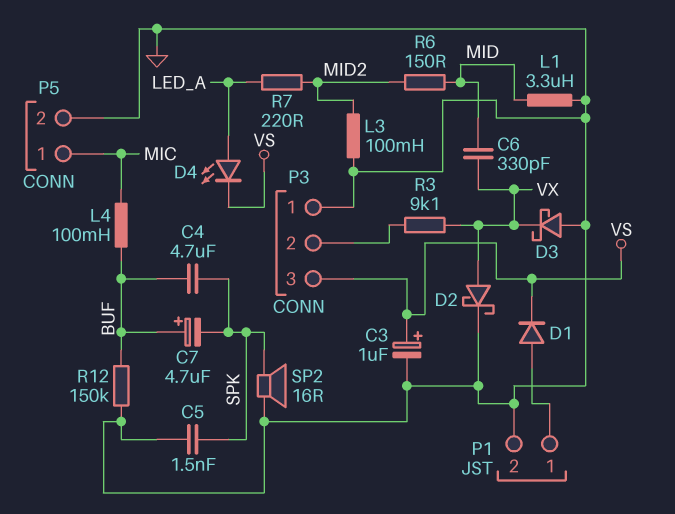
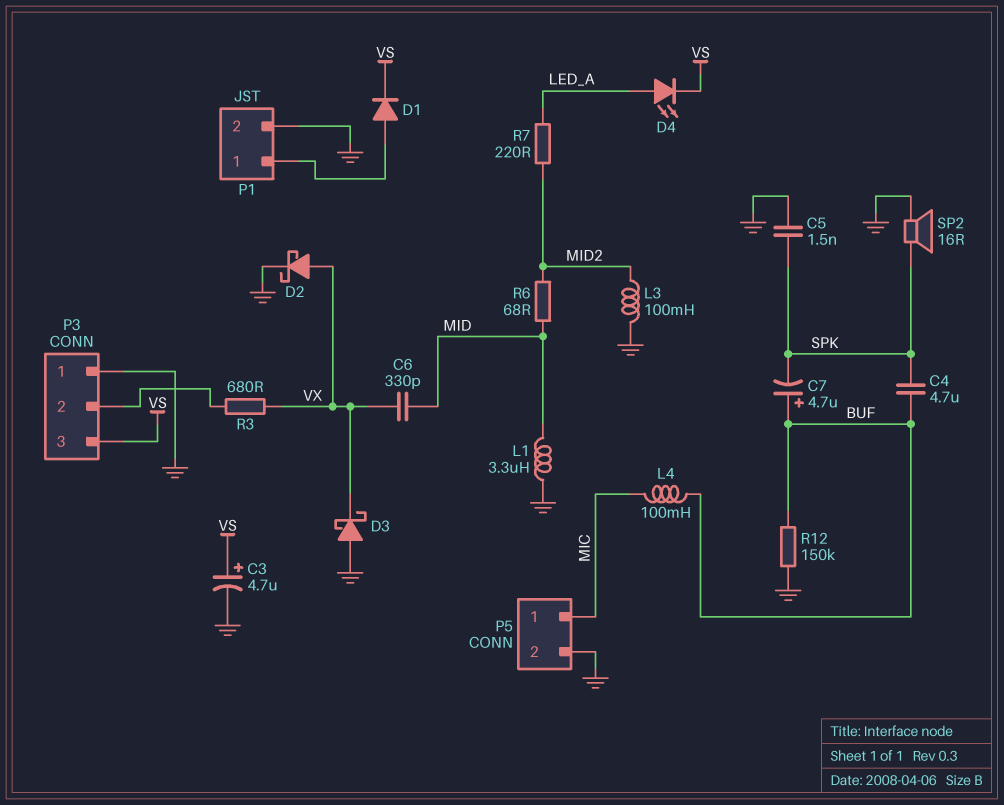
C3: 1uF (plus VS, minus GND) -> 4.7uF (plus VS, minus GND)
R3: 9.1k (P3/2, VX) -> 680 (P3/2, VX)
R6: 150 (MID, MID2) -> 68 (MID, MID2)

